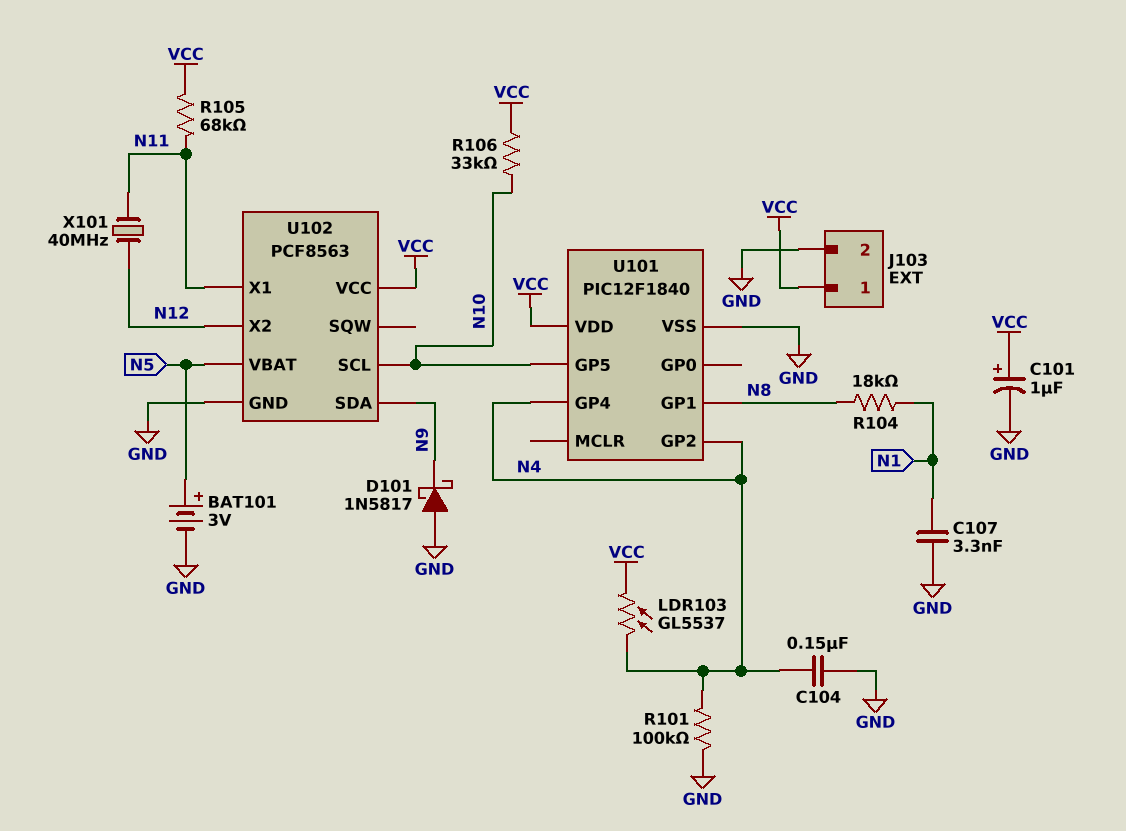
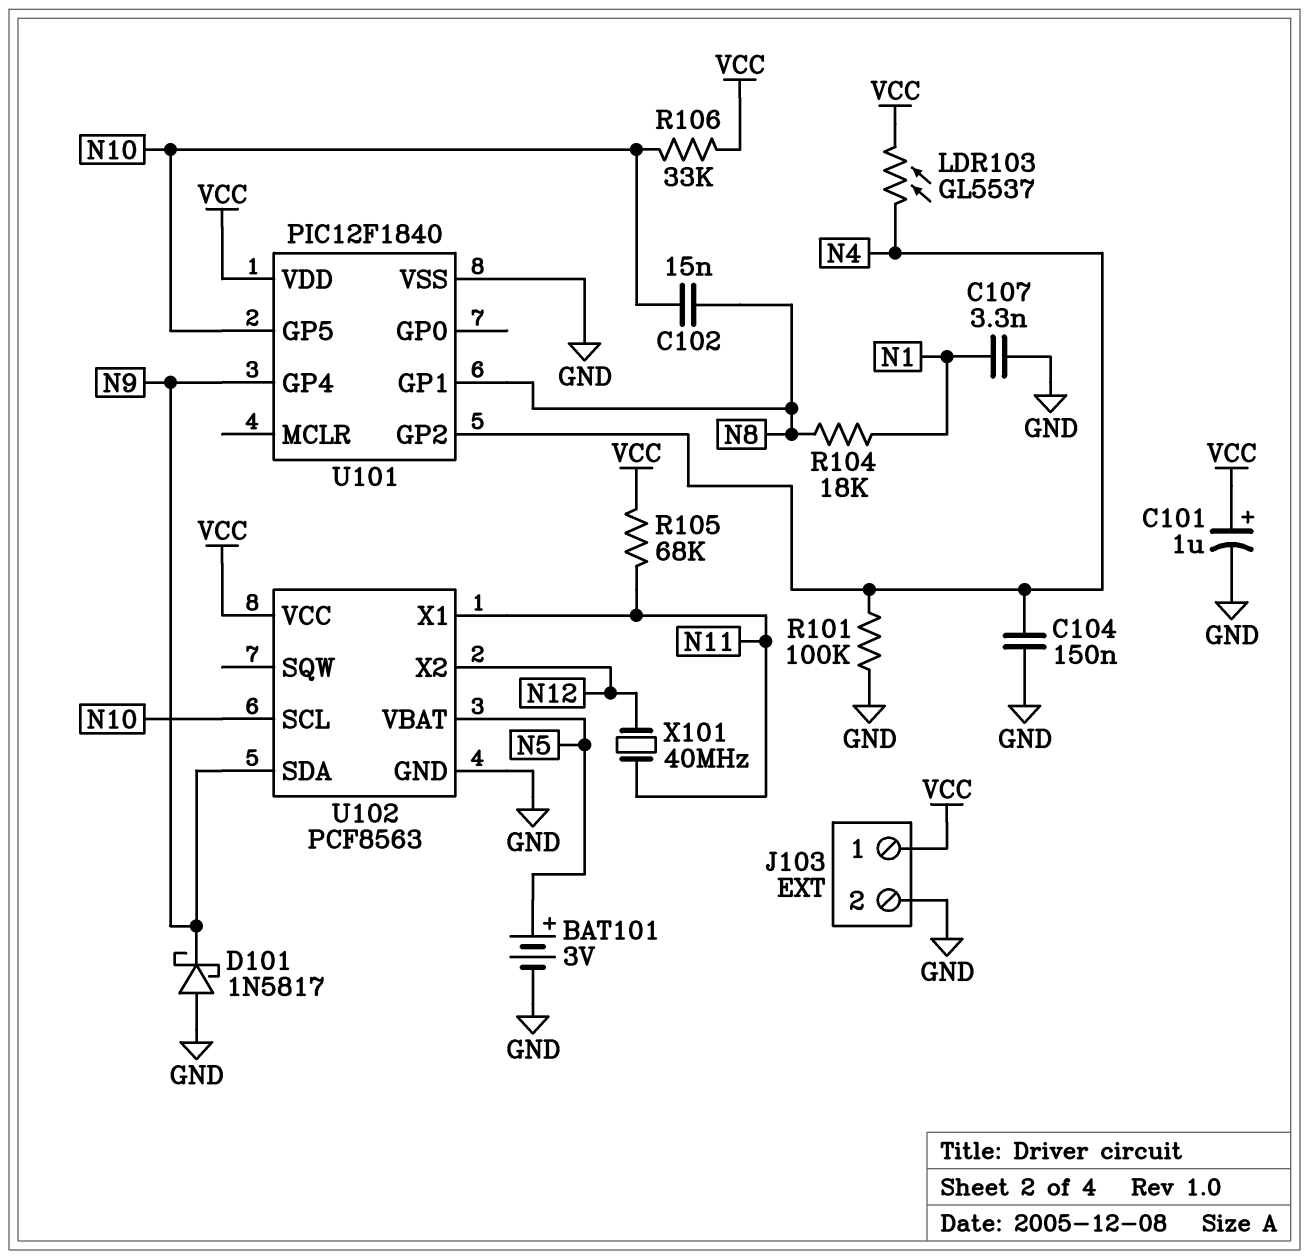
C102: none -> 15nF (N8, N10)
U101 pin GP4: N4 -> N9

